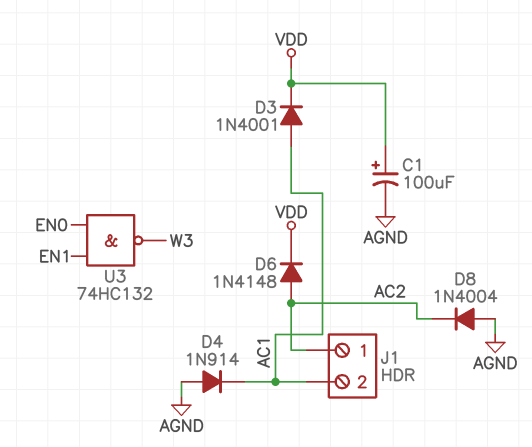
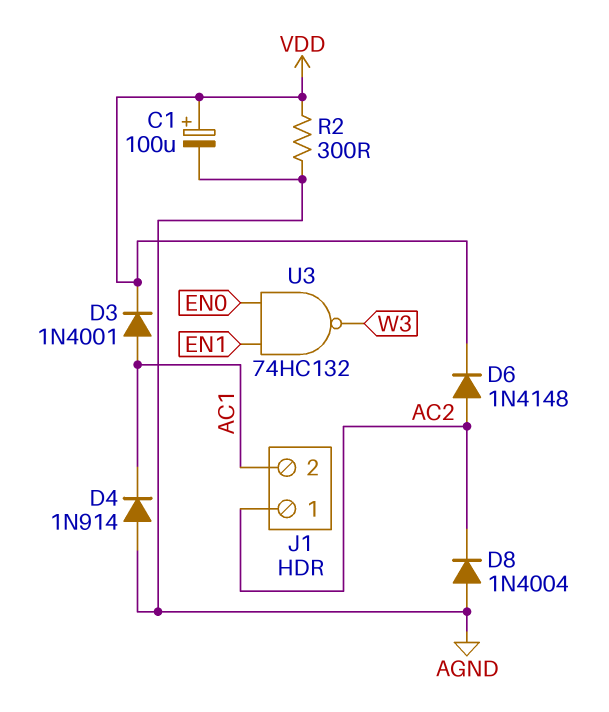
R2: none -> 300 (AGND, VDD)

